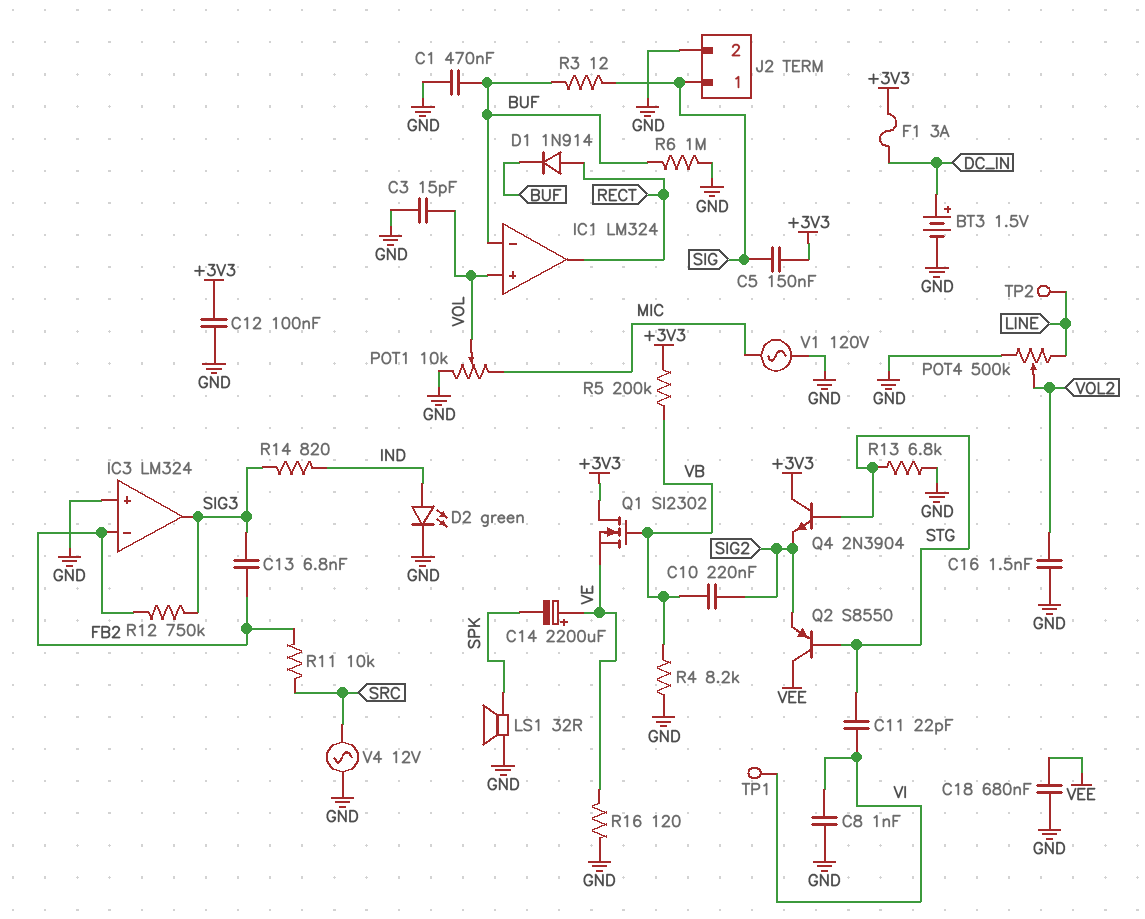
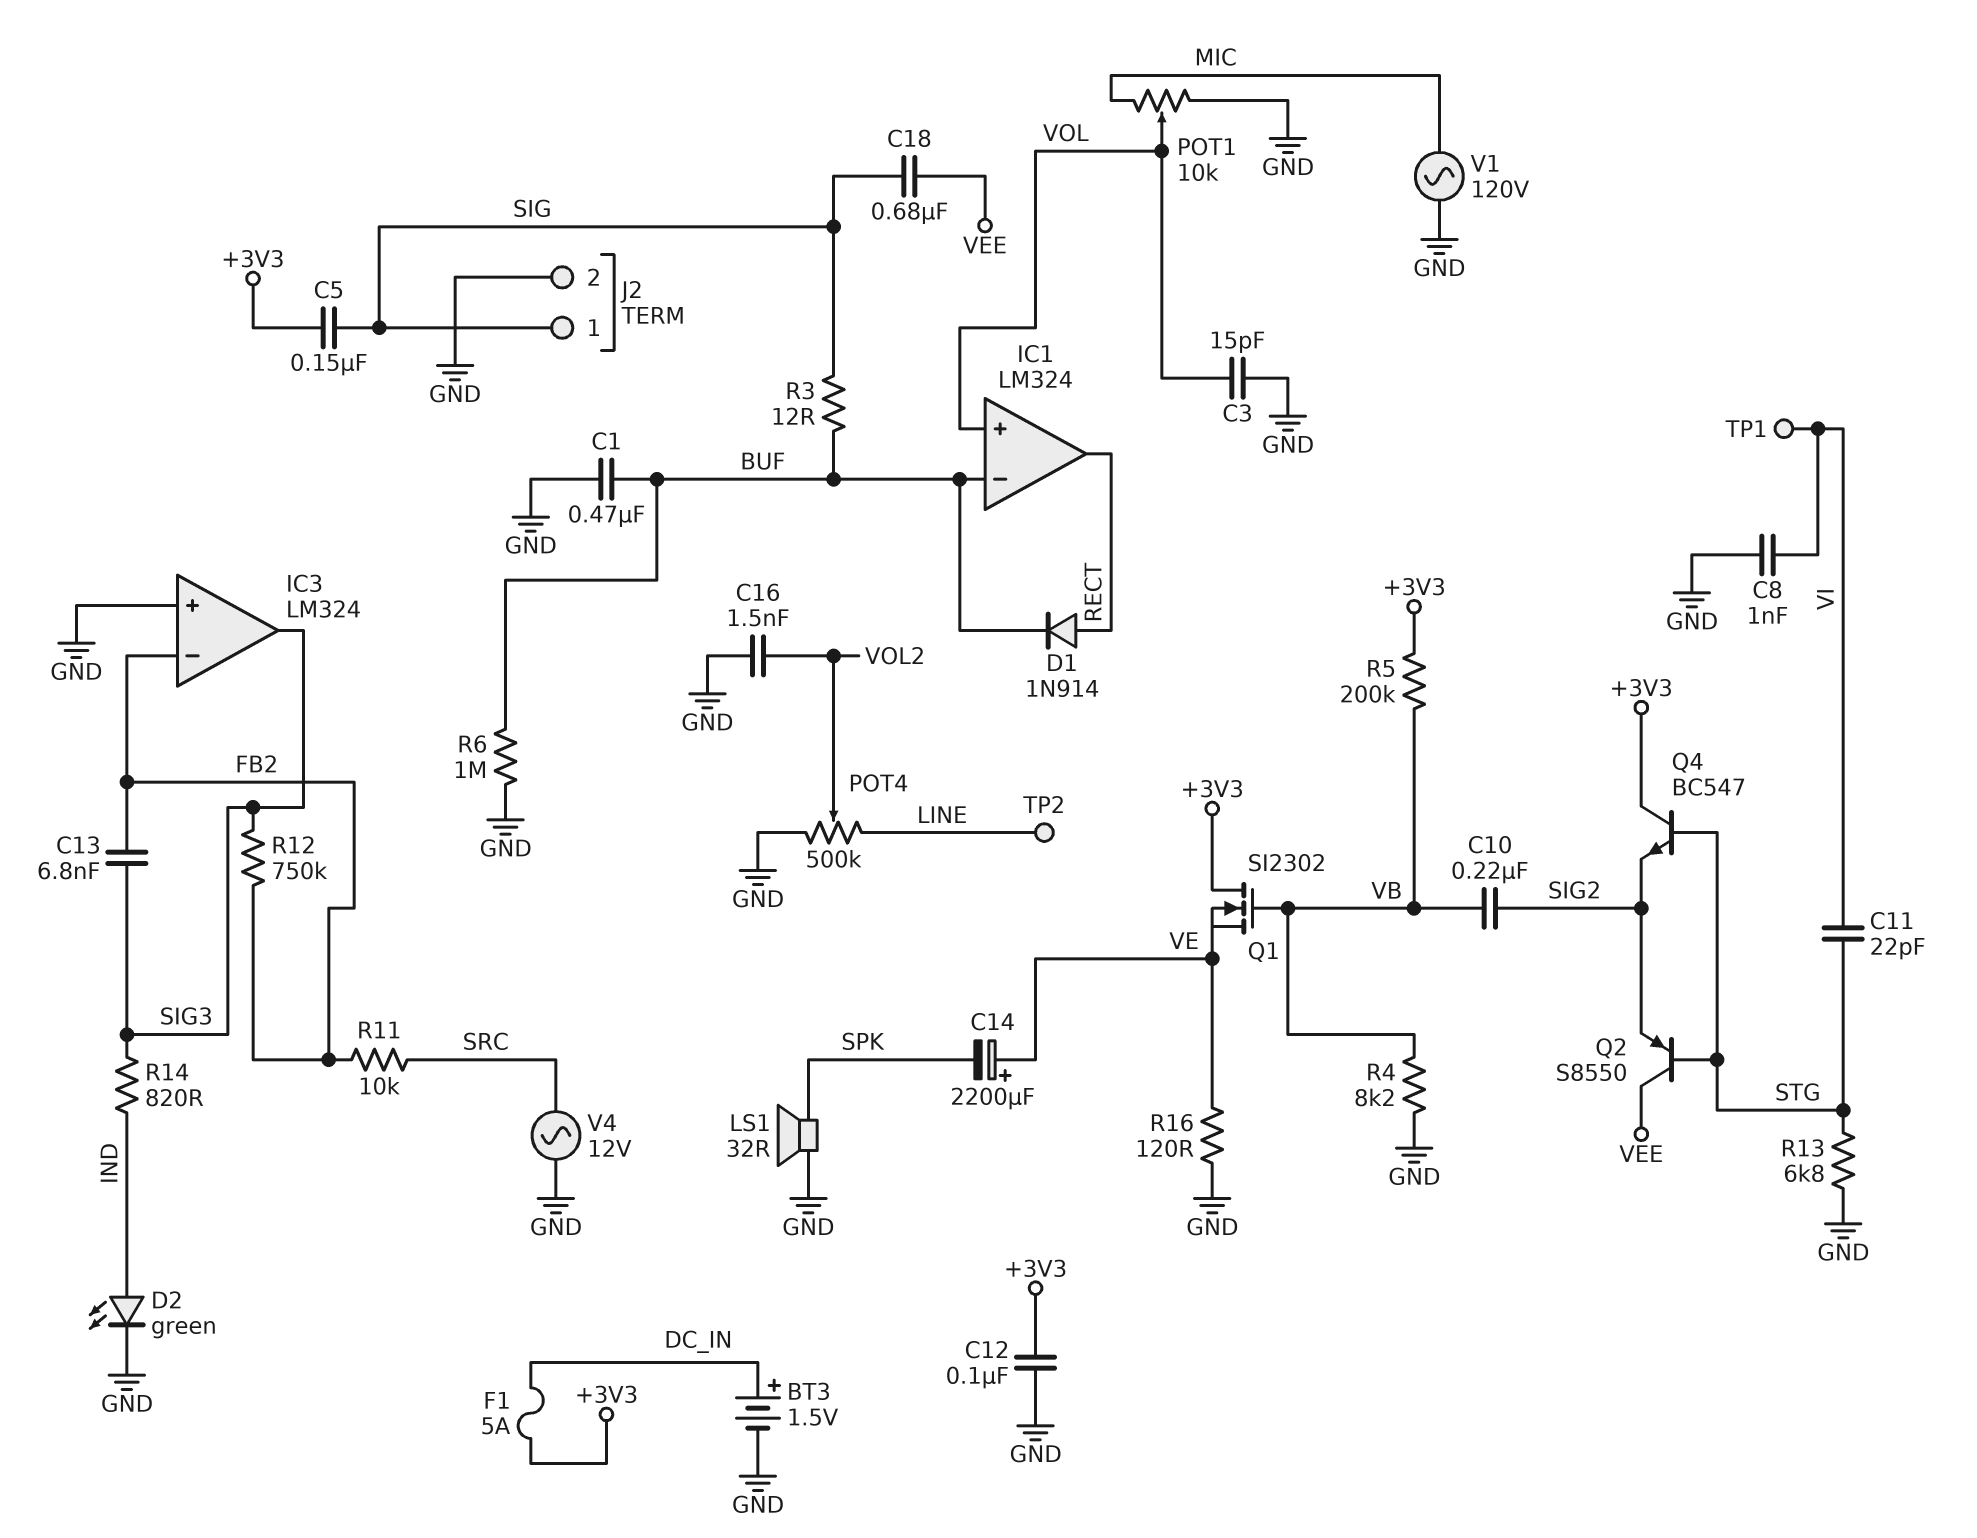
C18: 680nF (GND, VEE) -> 680nF (SIG, VEE)
F1: 3A (+3V3, DC_IN) -> 5A (+3V3, DC_IN)
Q4: NPN 2N3904 (B STG, C +3V3, E SIG2) -> NPN BC547 (B STG, C +3V3, E SIG2)

